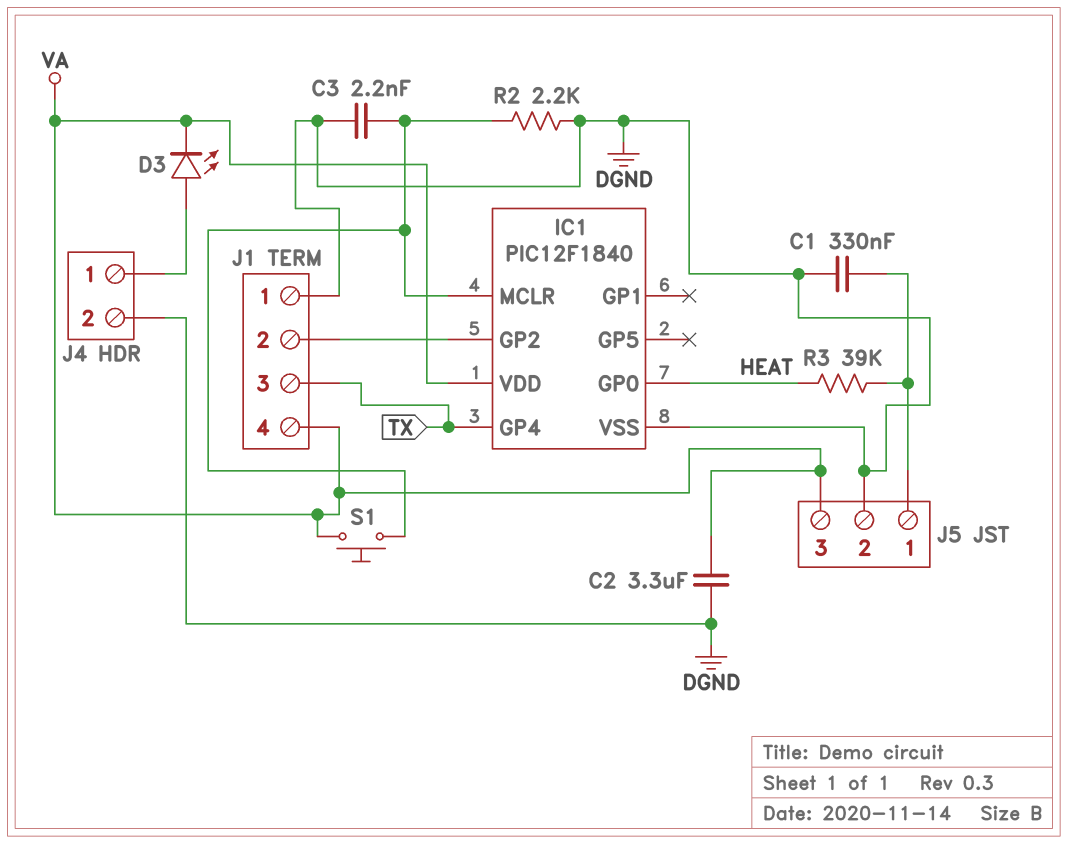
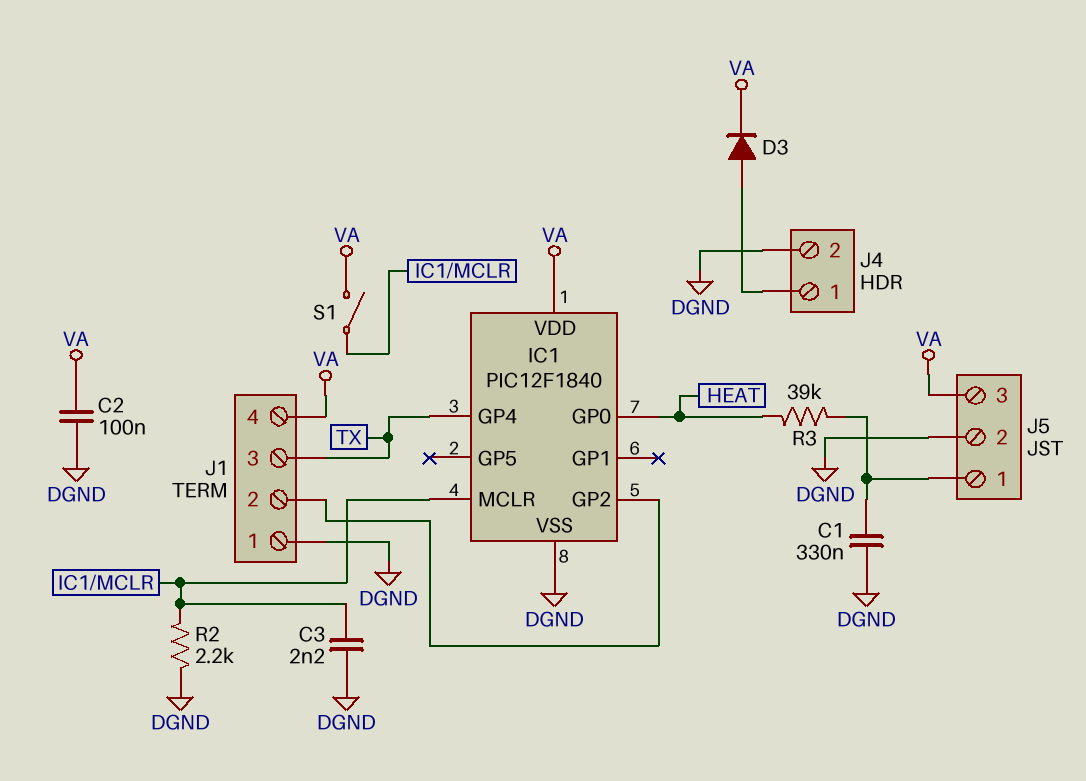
C2: 3.3uF (DGND, VA) -> 100nF (DGND, VA)
D3: LED (A J4/1, K VA) -> diode (A J4/1, K VA)
S1: button (IC1/MCLR, VA) -> switch (IC1/MCLR, VA)

